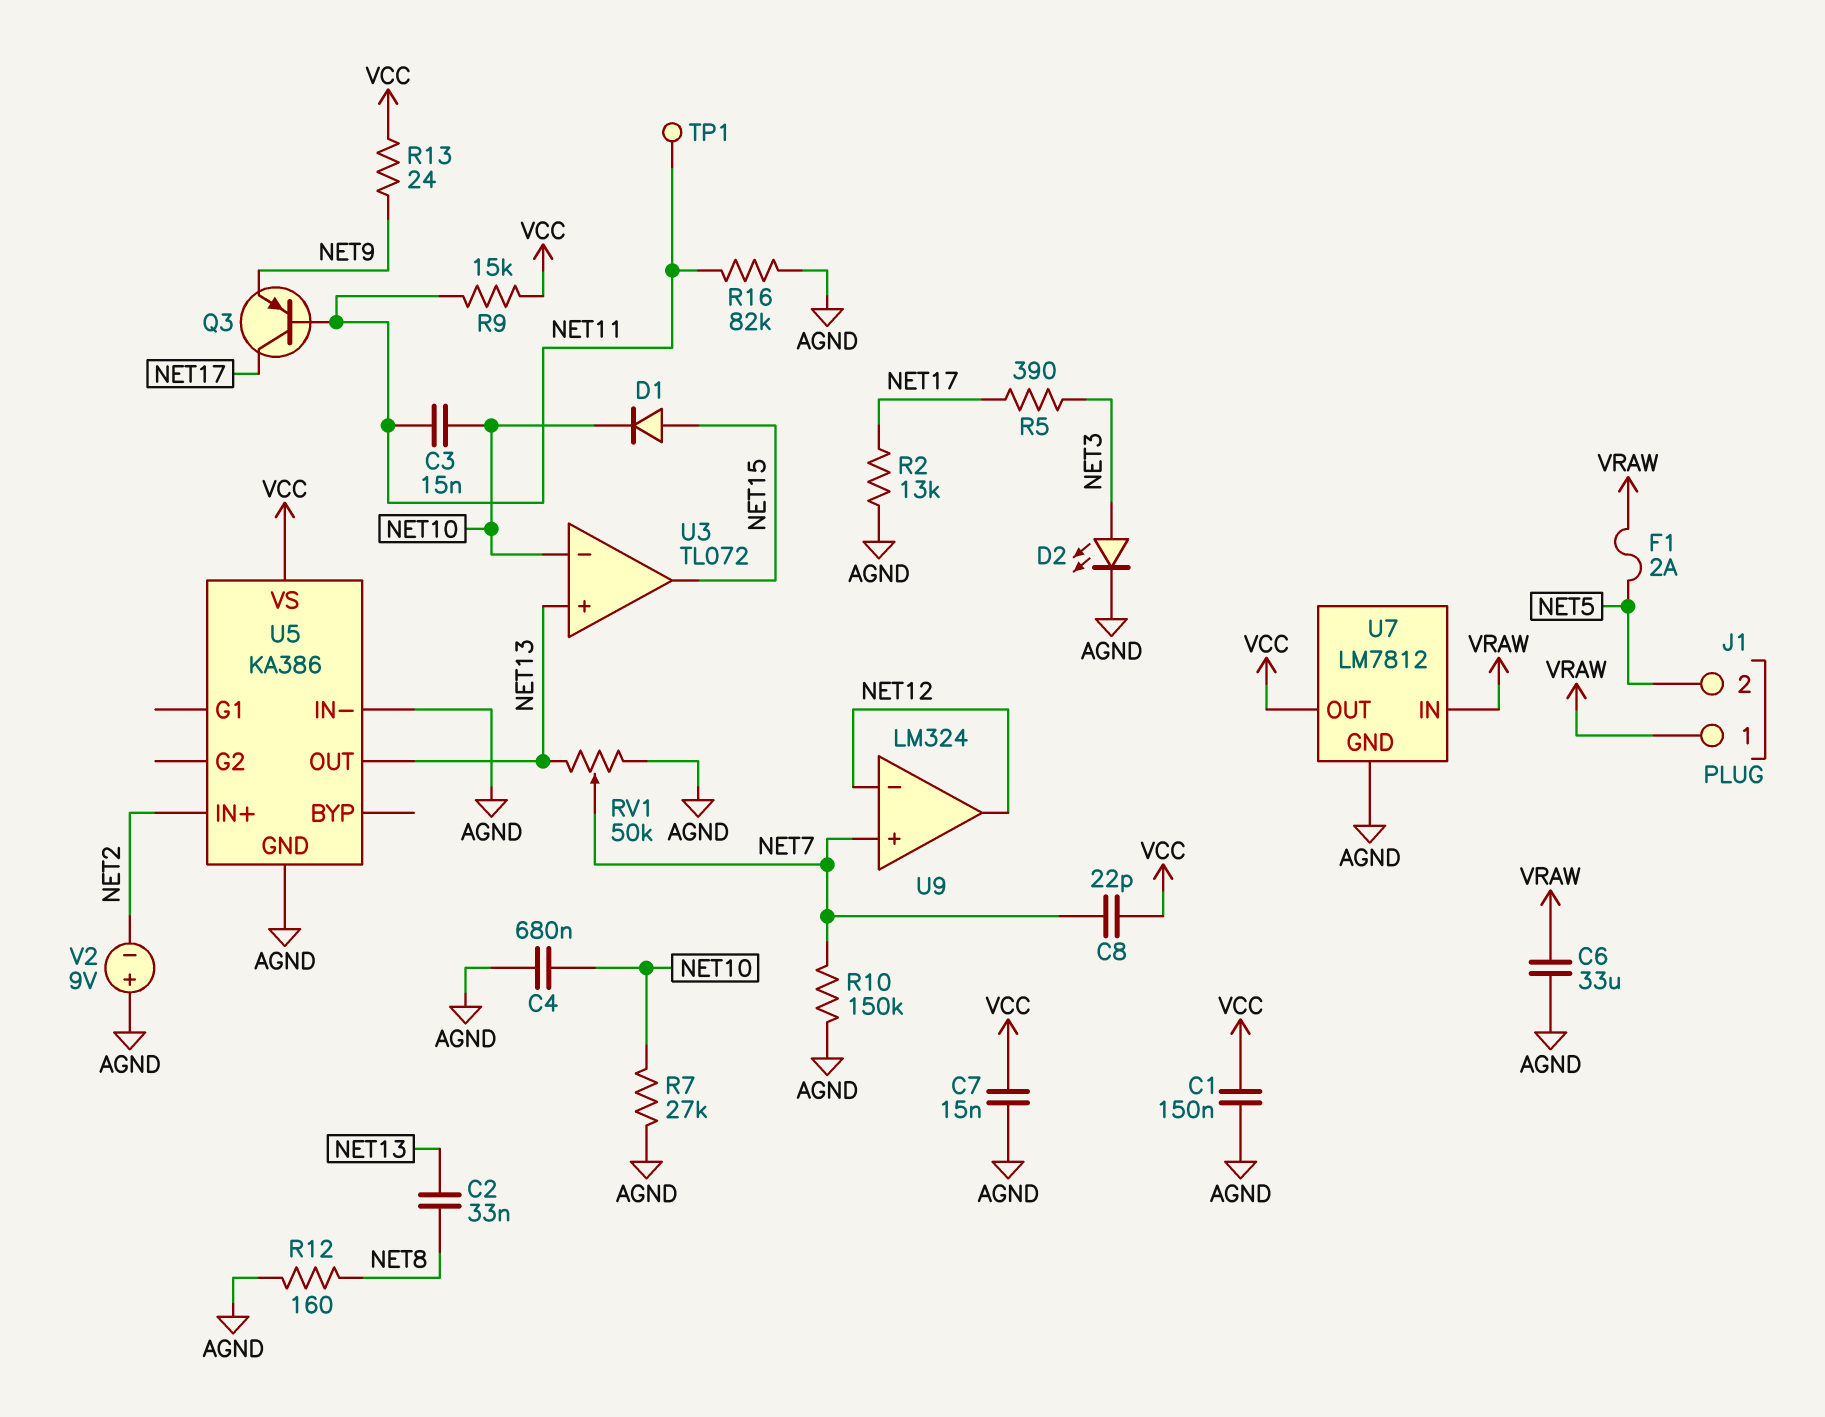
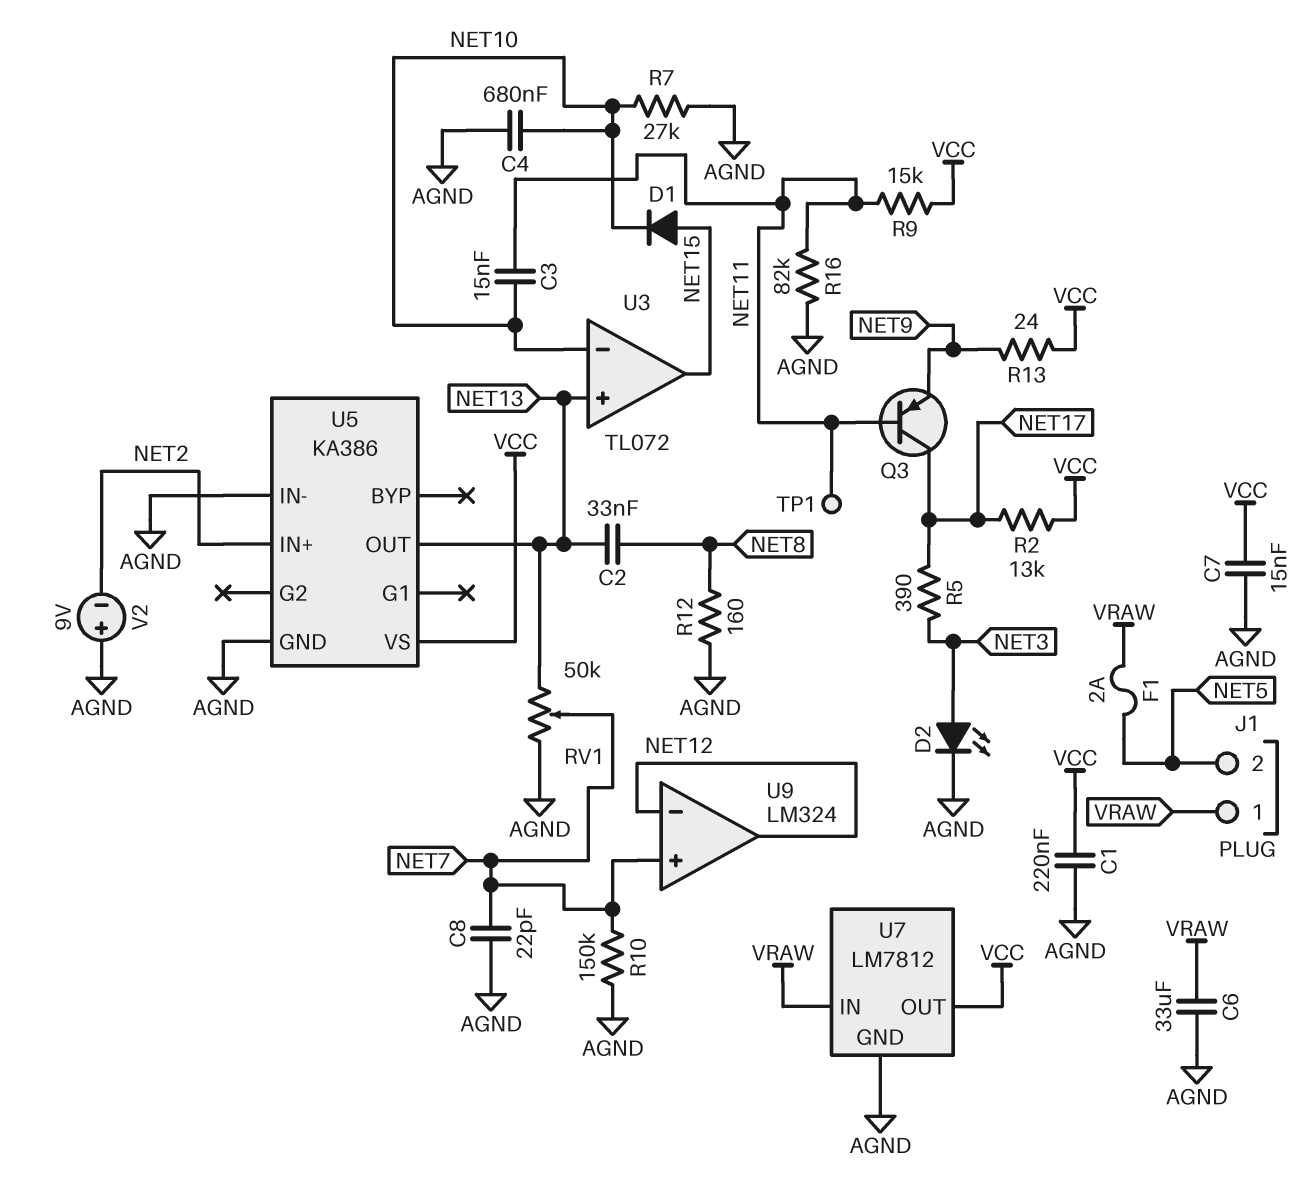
C1: 150nF (AGND, VCC) -> 220nF (AGND, VCC)
C8: 22pF (NET7, VCC) -> 22pF (AGND, NET7)
R2: 13k (AGND, NET17) -> 13k (NET17, VCC)

